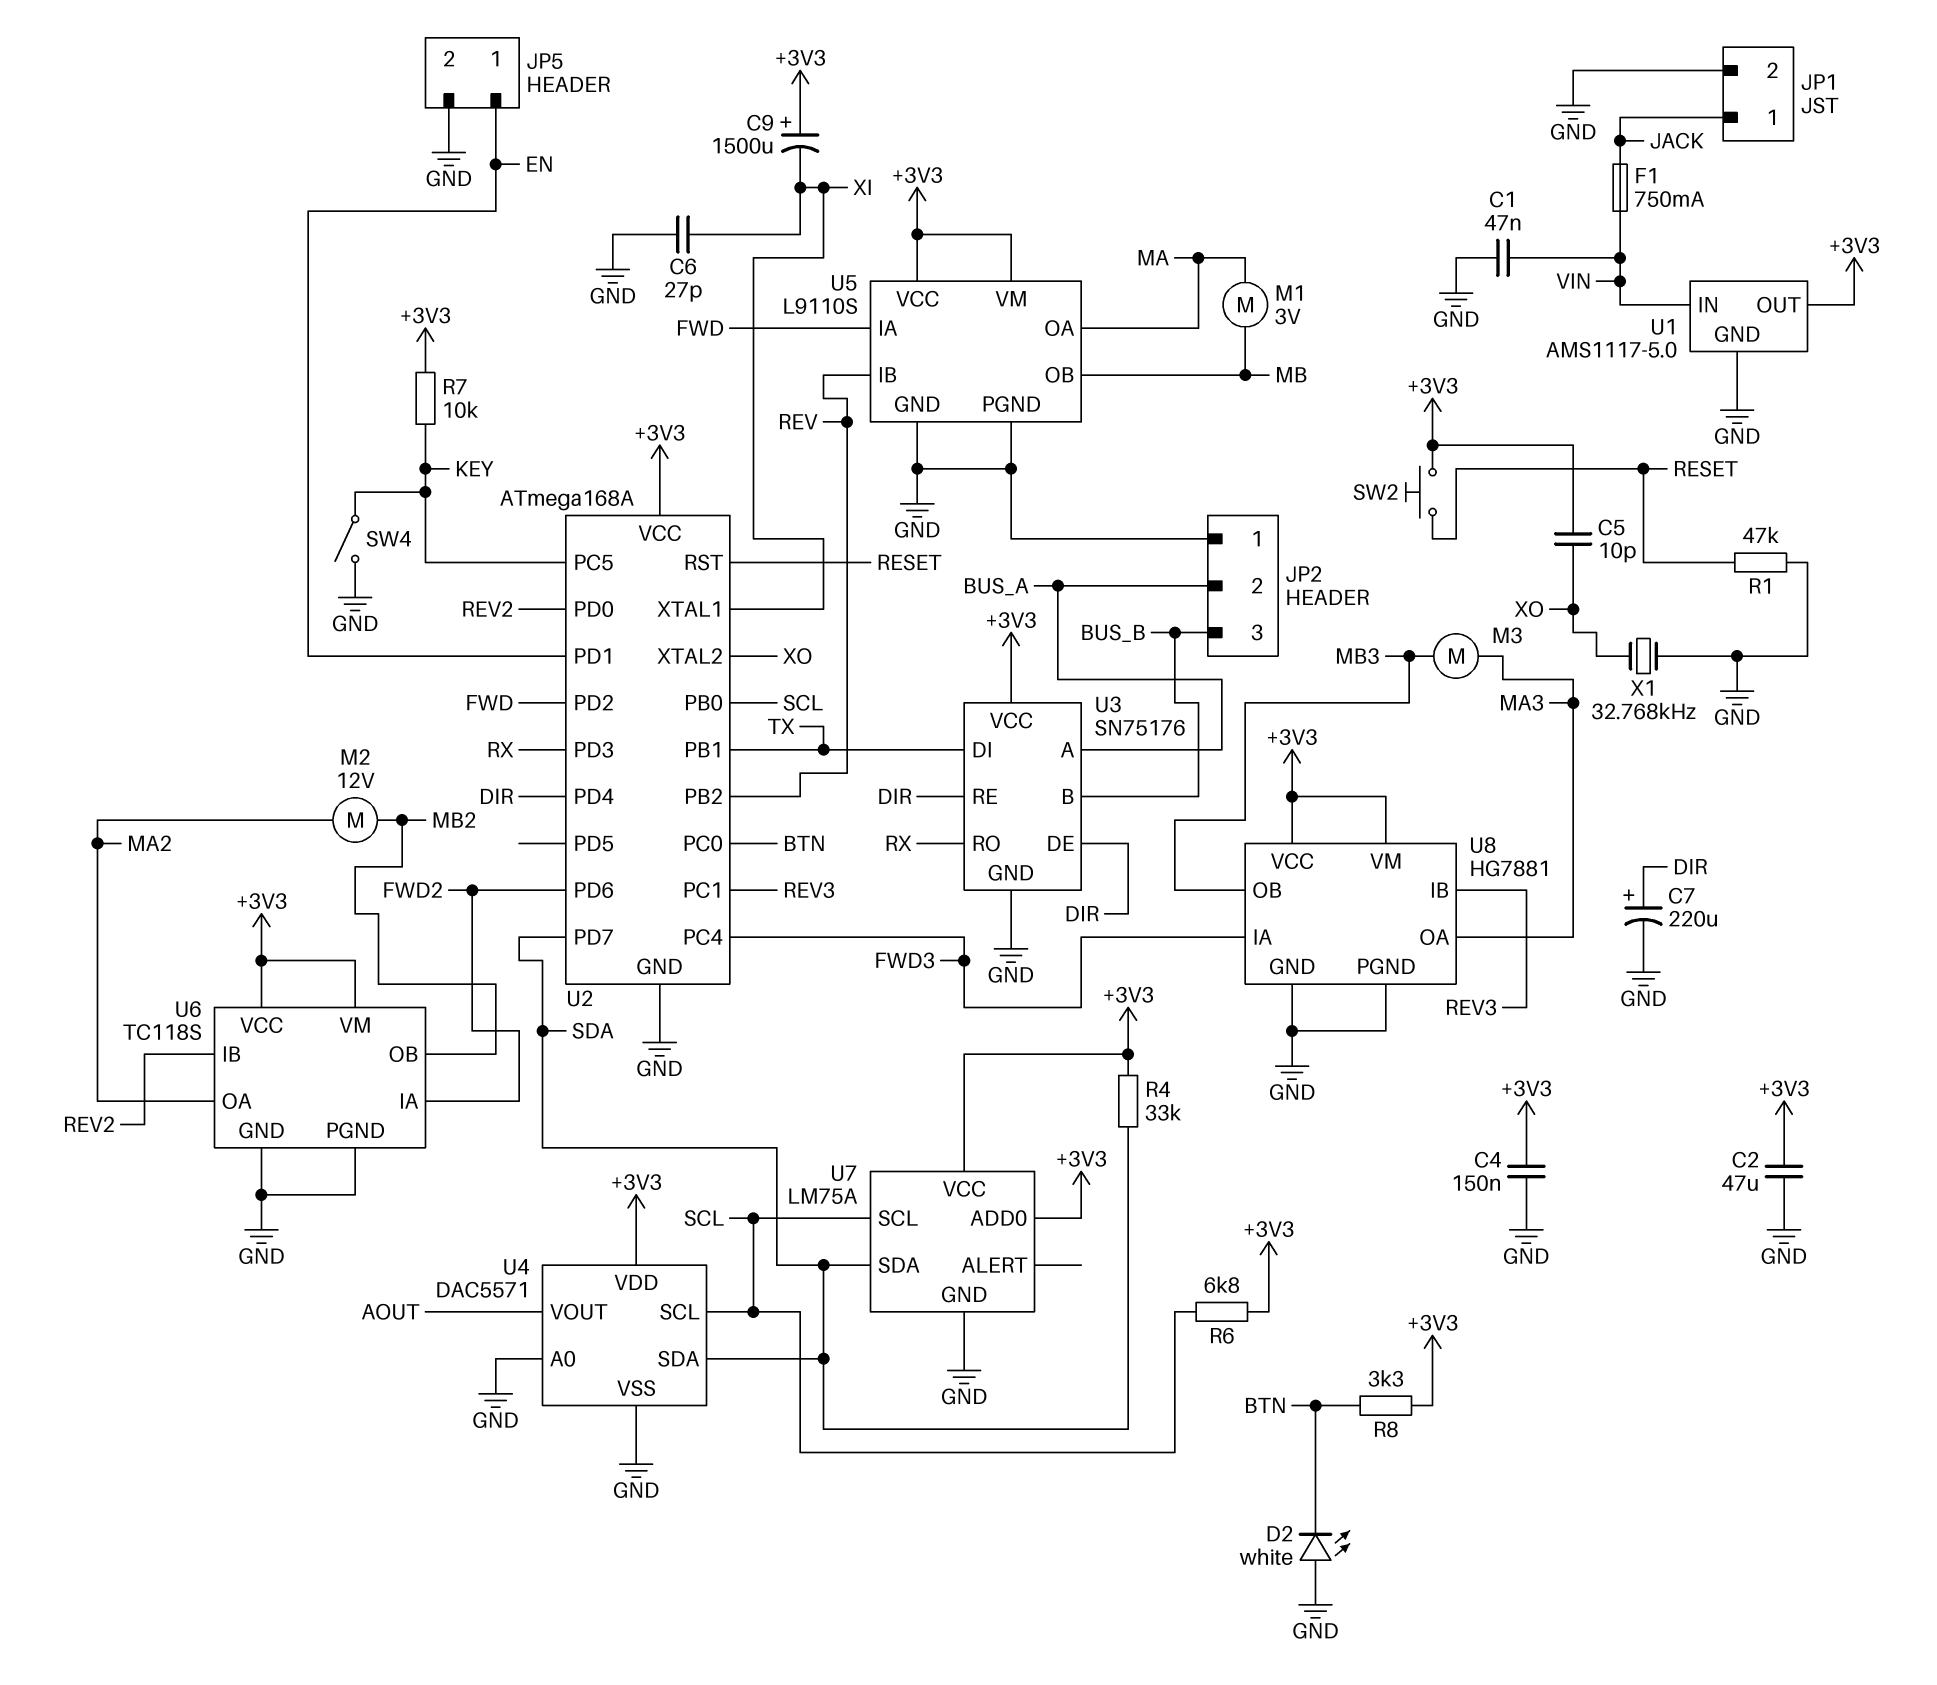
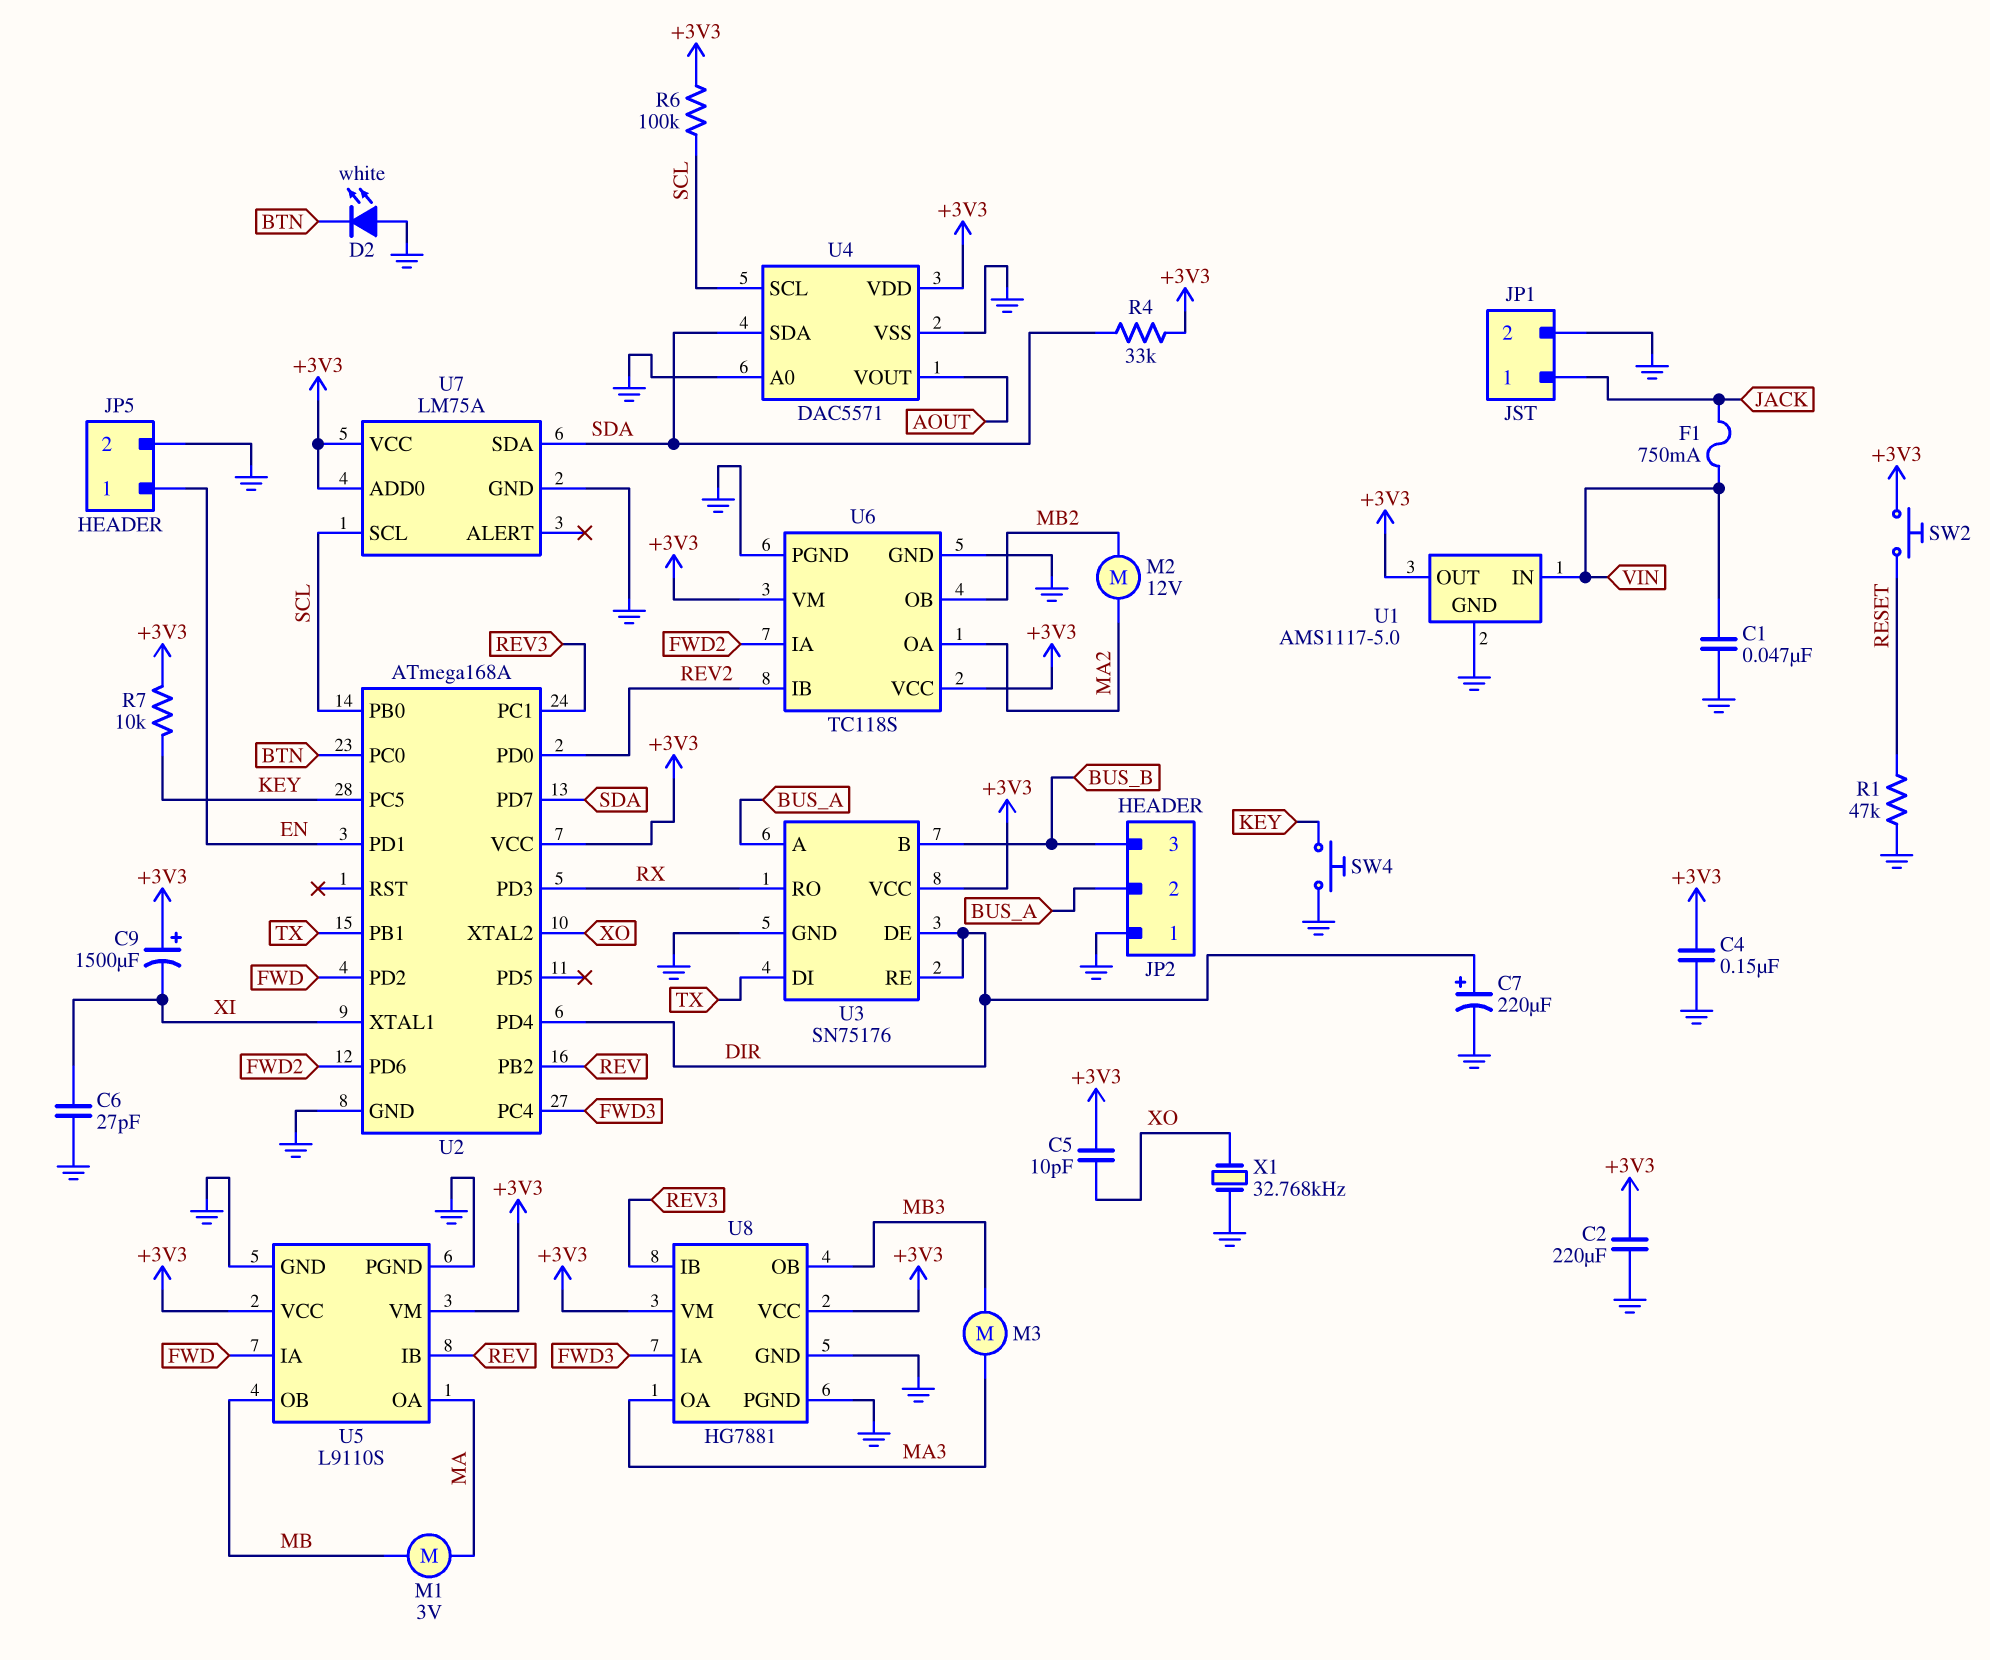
C2: 47uF (+3V3, GND) -> 220uF (+3V3, GND)
R6: 6.8k (+3V3, SCL) -> 100k (+3V3, SCL)
R8: 3.3k (+3V3, BTN) -> none
SW4: switch (GND, KEY) -> button (GND, KEY)
U2 pin RST: RESET -> none

